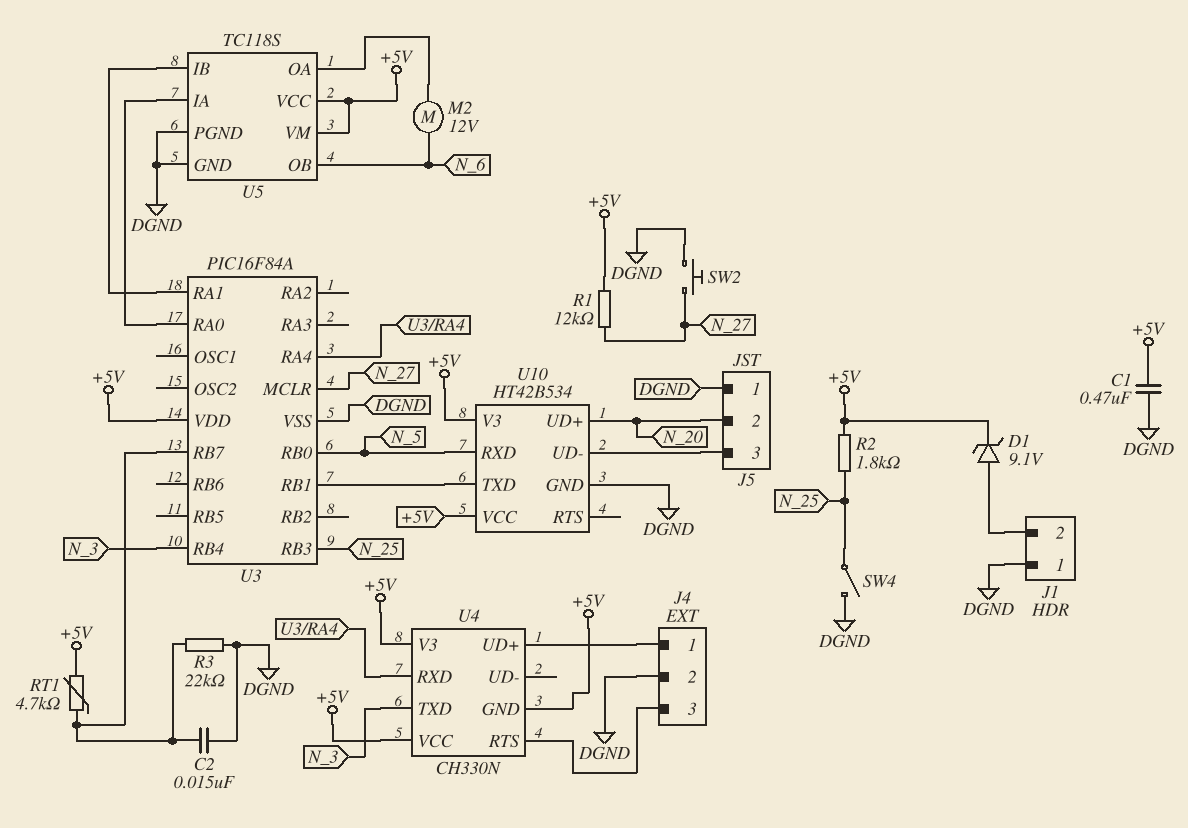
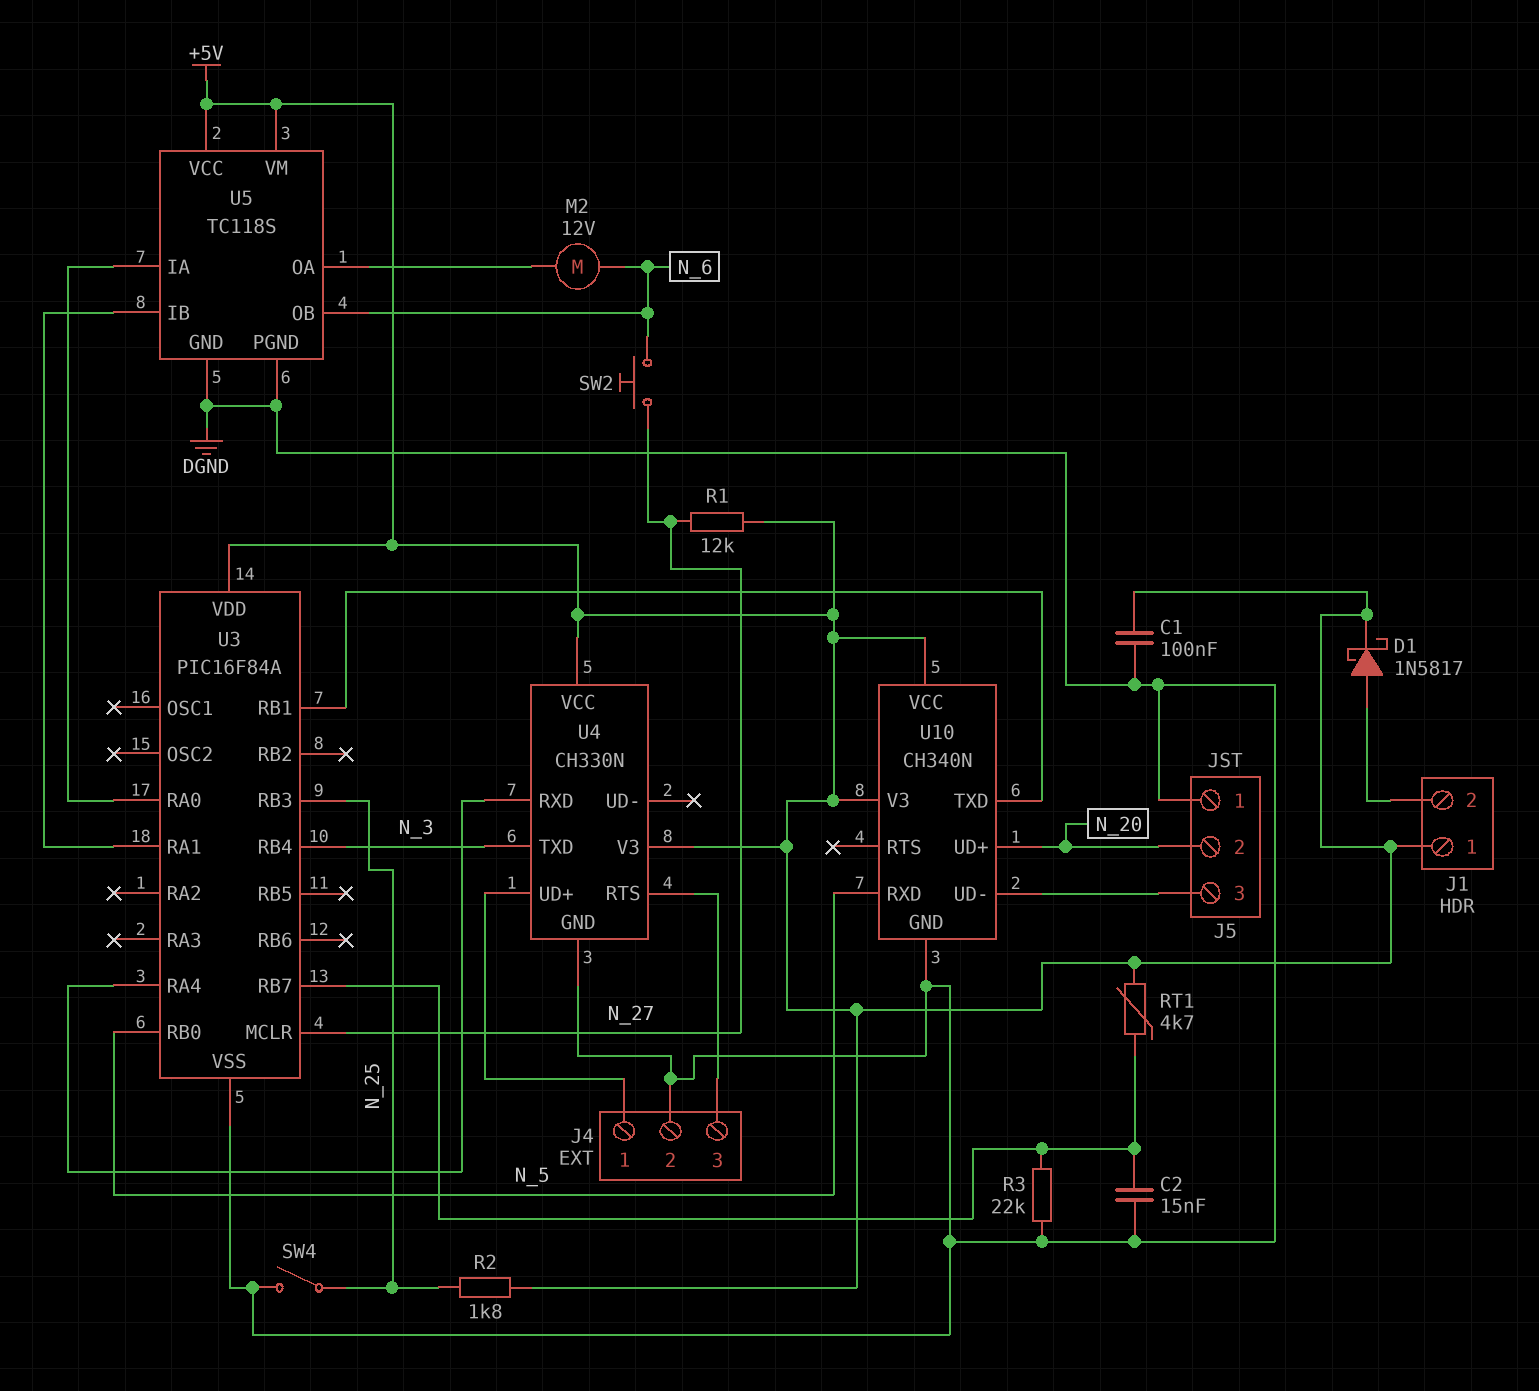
C1: 470nF (+5V, DGND) -> 100nF (+5V, DGND)
D1: zener 9.1V (A J1/2, K +5V) -> schottky 1N5817 (A J1/2, K +5V)
J1 pin 1: DGND -> +5V
SW2: button (DGND, N_27) -> button (N_6, N_27)
U4 pin GND: +5V -> DGND
U10: HT42B534 -> CH340N

